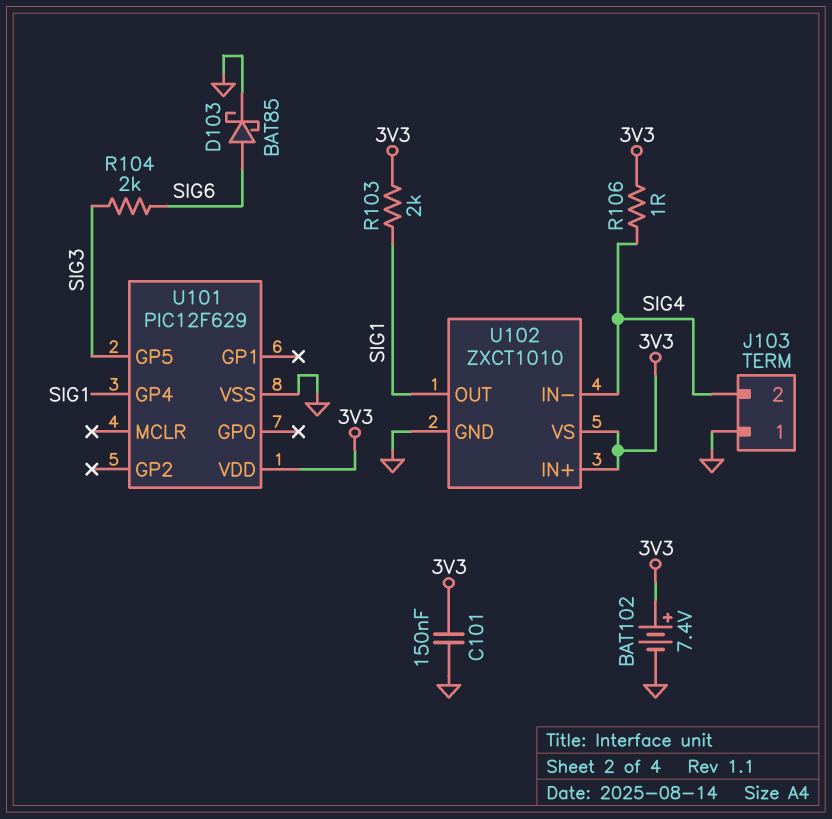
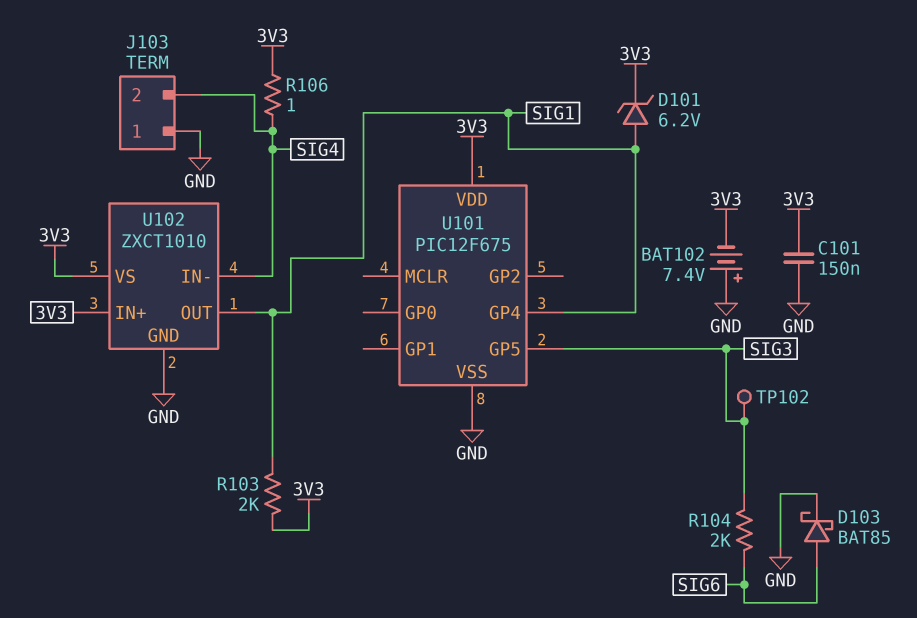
BAT102: 7.4V (plus 3V3, minus GND) -> 7.4V (plus GND, minus 3V3)
D101: none -> zener 6.2V (A SIG1, K 3V3)
TP102: none -> test point (SIG3)
U101: PIC12F629 -> PIC12F675

